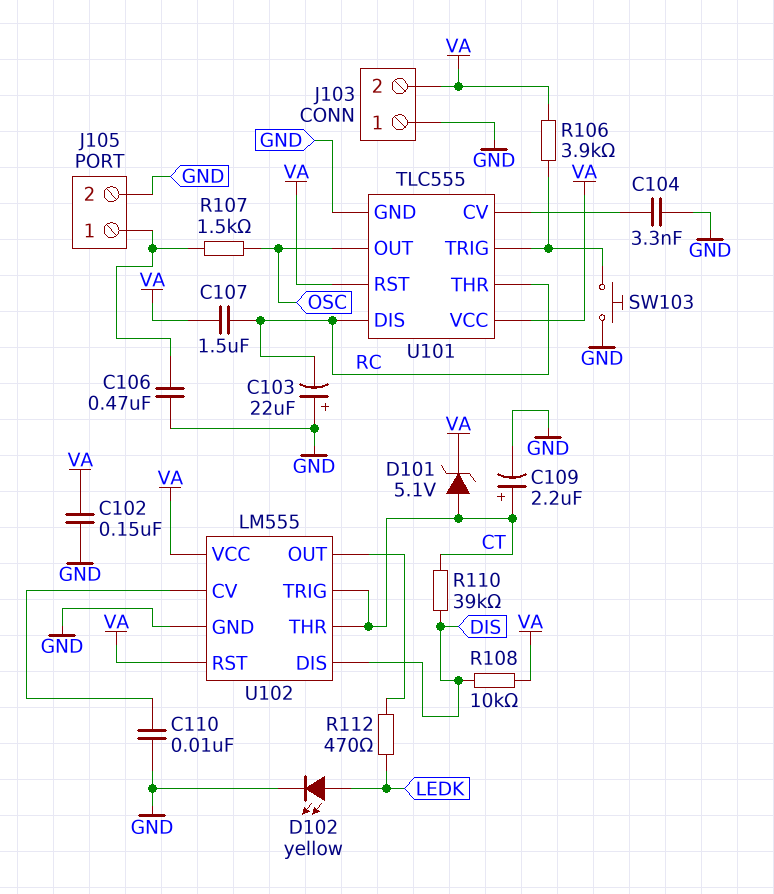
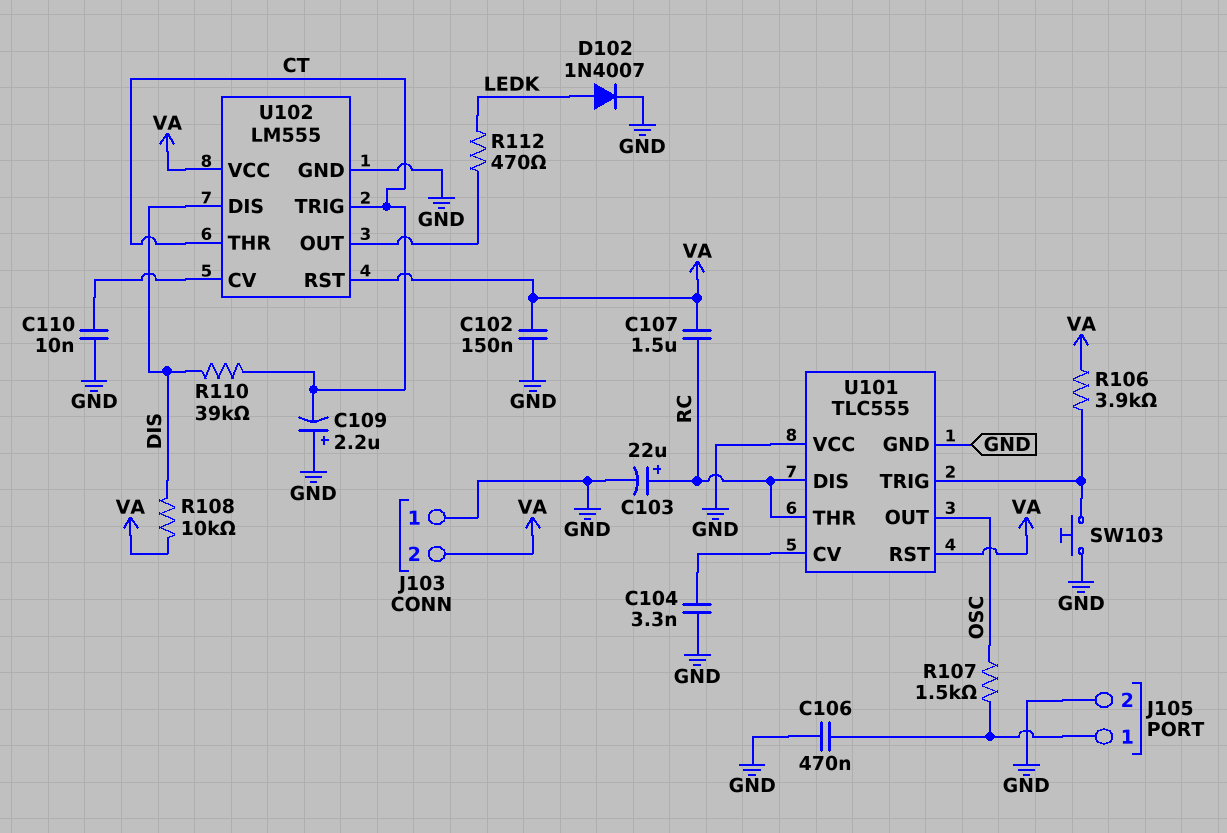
C103: 22uF (plus GND, minus RC) -> 22uF (plus RC, minus GND)
C109: 2.2uF (plus CT, minus GND) -> 2.2uF (plus GND, minus CT)
D101: zener 5.1V (A CT, K VA) -> none
D102: LED yellow (A LEDK, K GND) -> diode 1N4007 (A LEDK, K GND)
U101 pin VCC: VA -> GND

